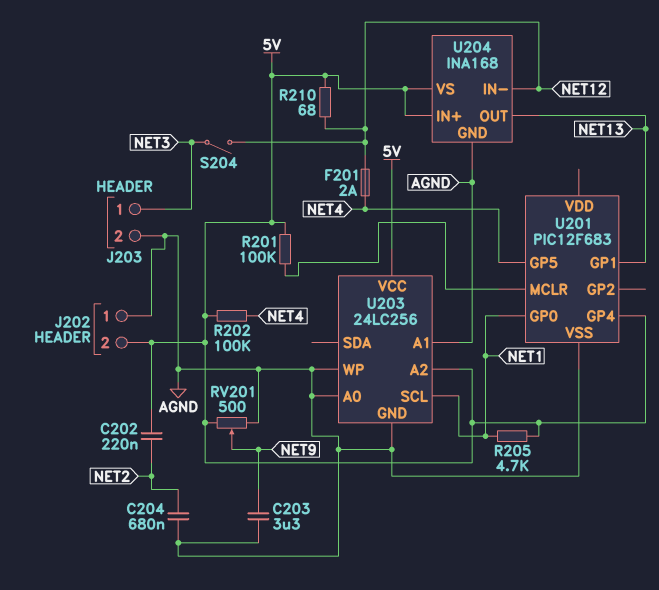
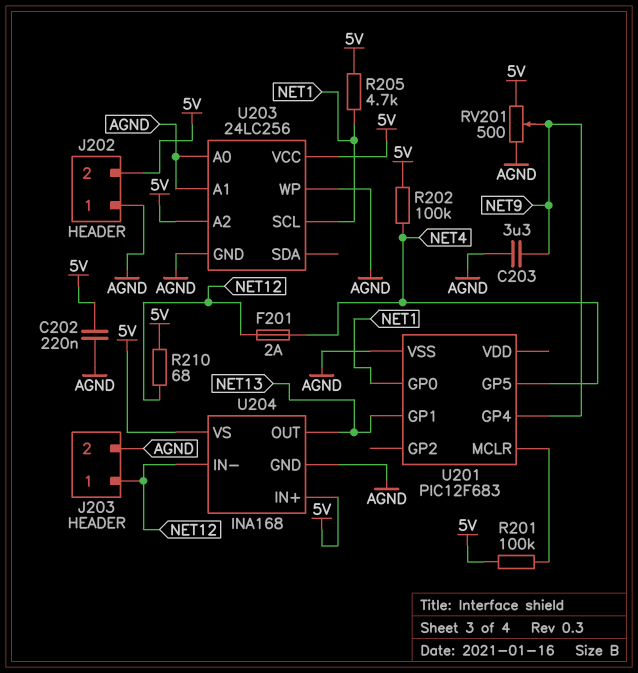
C202: 220nF (5V, NET2) -> 220nF (5V, AGND)
C204: 680nF (AGND, NET2) -> none
J203 pin 1: NET3 -> NET12
S204: switch (NET3, NET12) -> none
U201 pin GP4: 5V -> NET9

